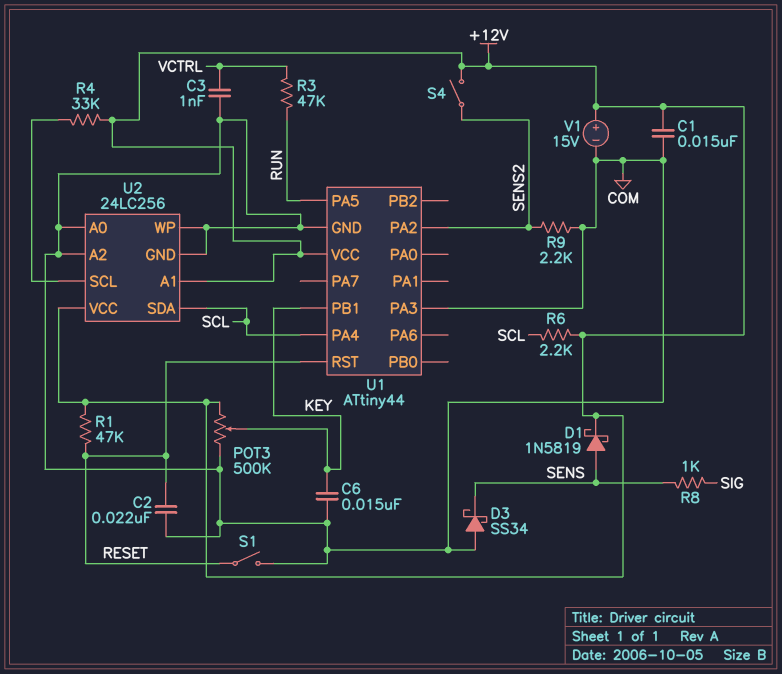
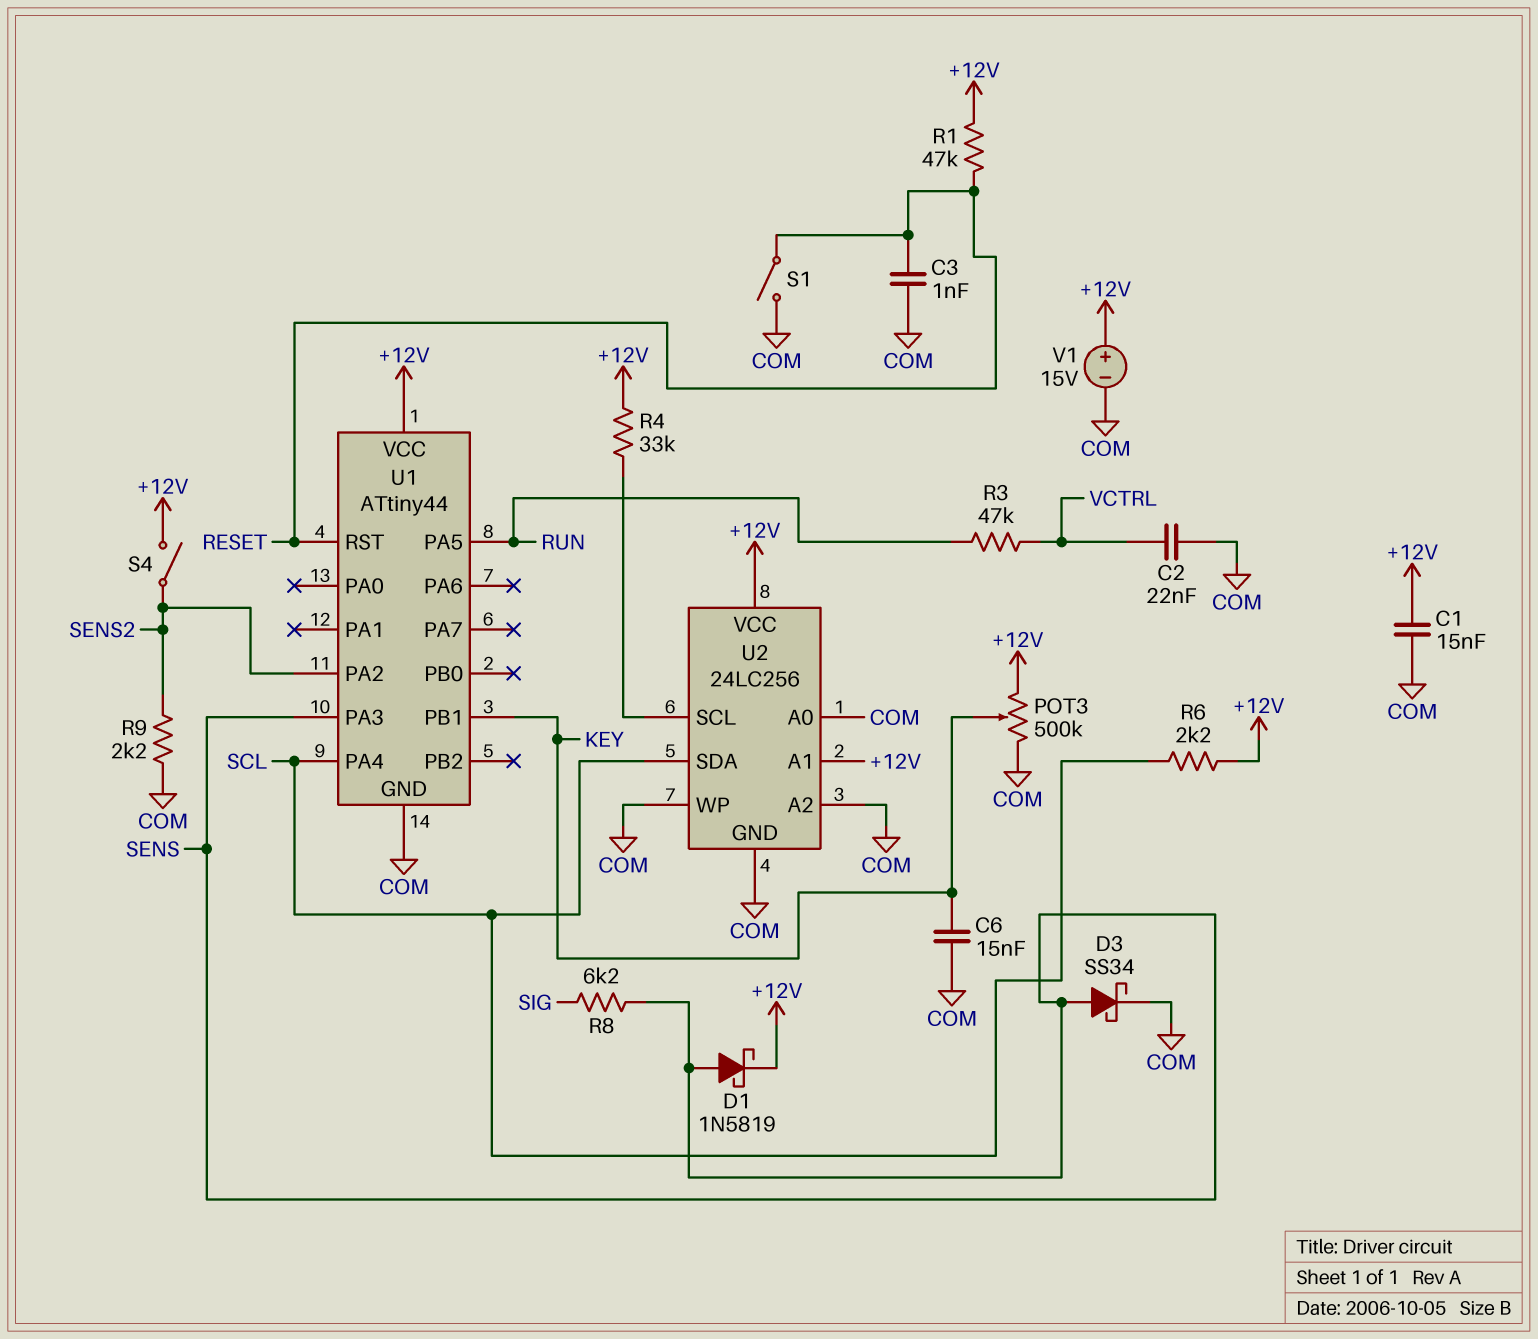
C2: 22nF (COM, RESET) -> 22nF (COM, VCTRL)
C3: 1nF (COM, VCTRL) -> 1nF (COM, RESET)
D3: schottky SS34 (A COM, K SENS) -> schottky SS34 (A SENS, K COM)
R8: 1k (SENS, SIG) -> 6.2k (SENS, SIG)
U1 pin PA3: COM -> SENS

